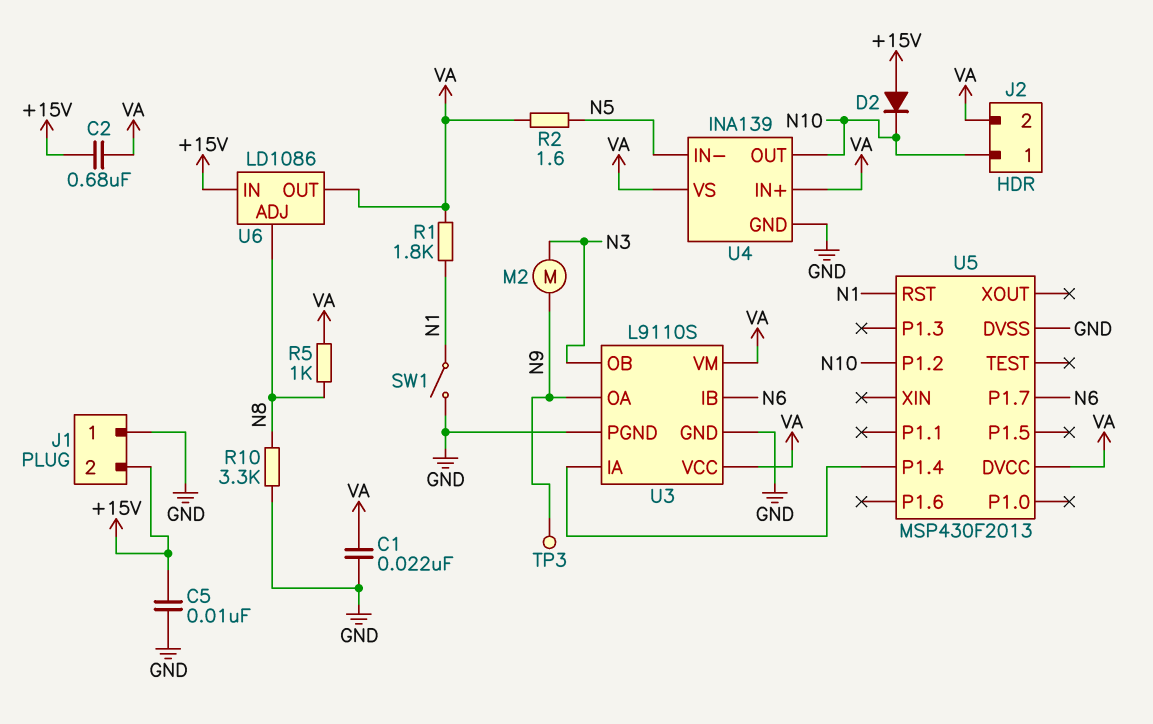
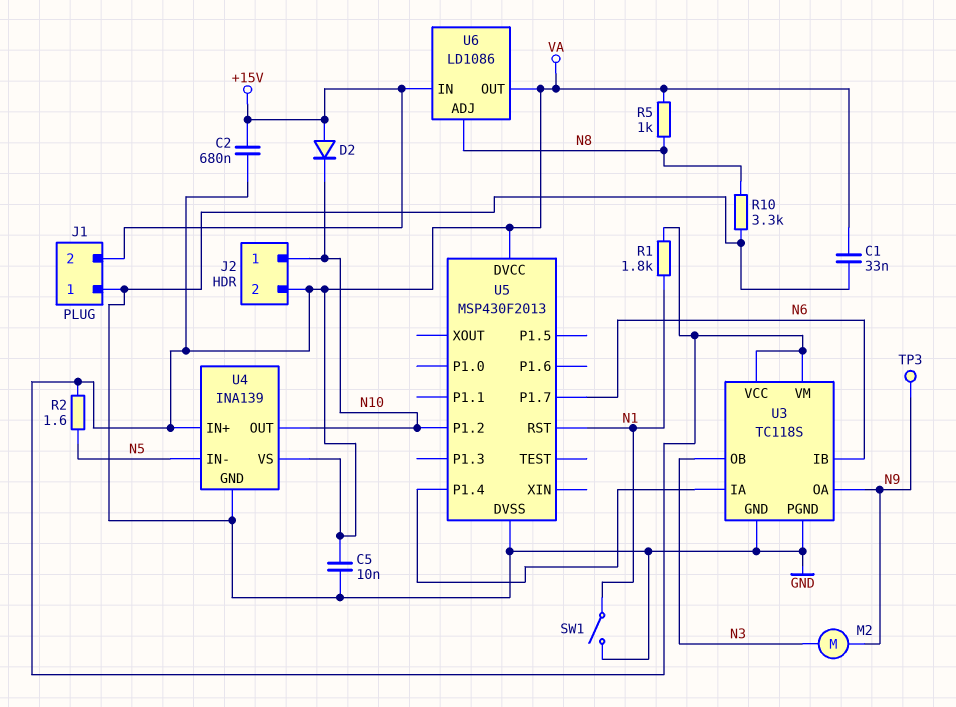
C1: 22nF (GND, VA) -> 33nF (GND, VA)
C5: 10nF (+15V, GND) -> 10nF (GND, VA)
U3: L9110S -> TC118S

